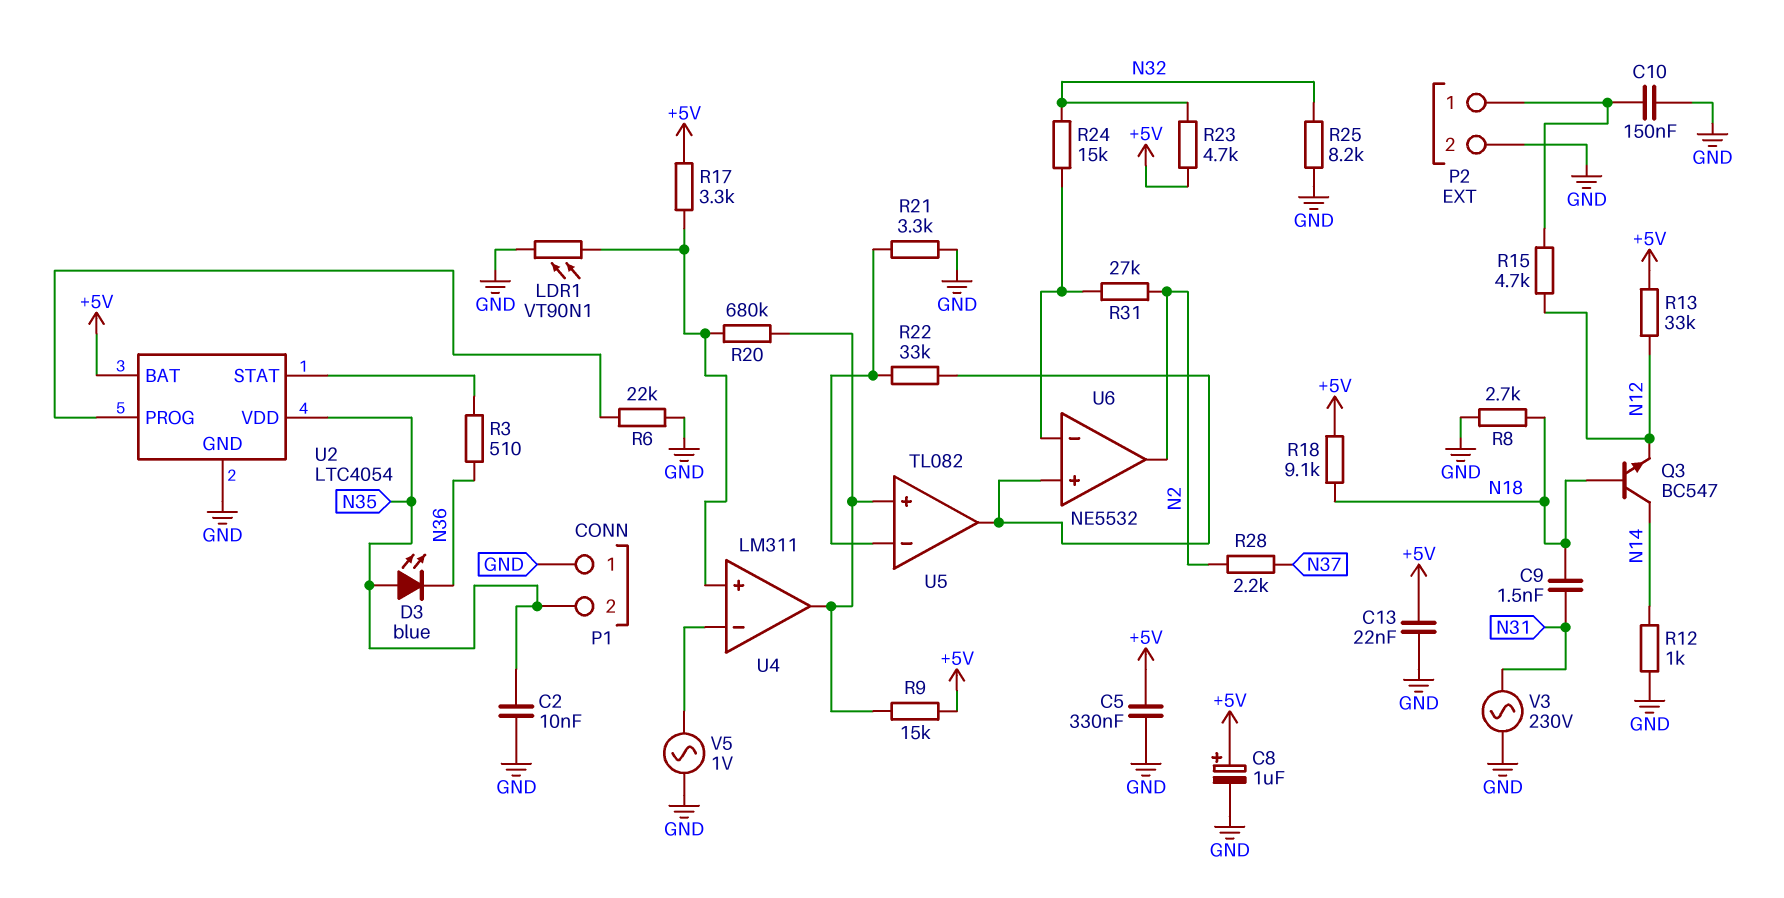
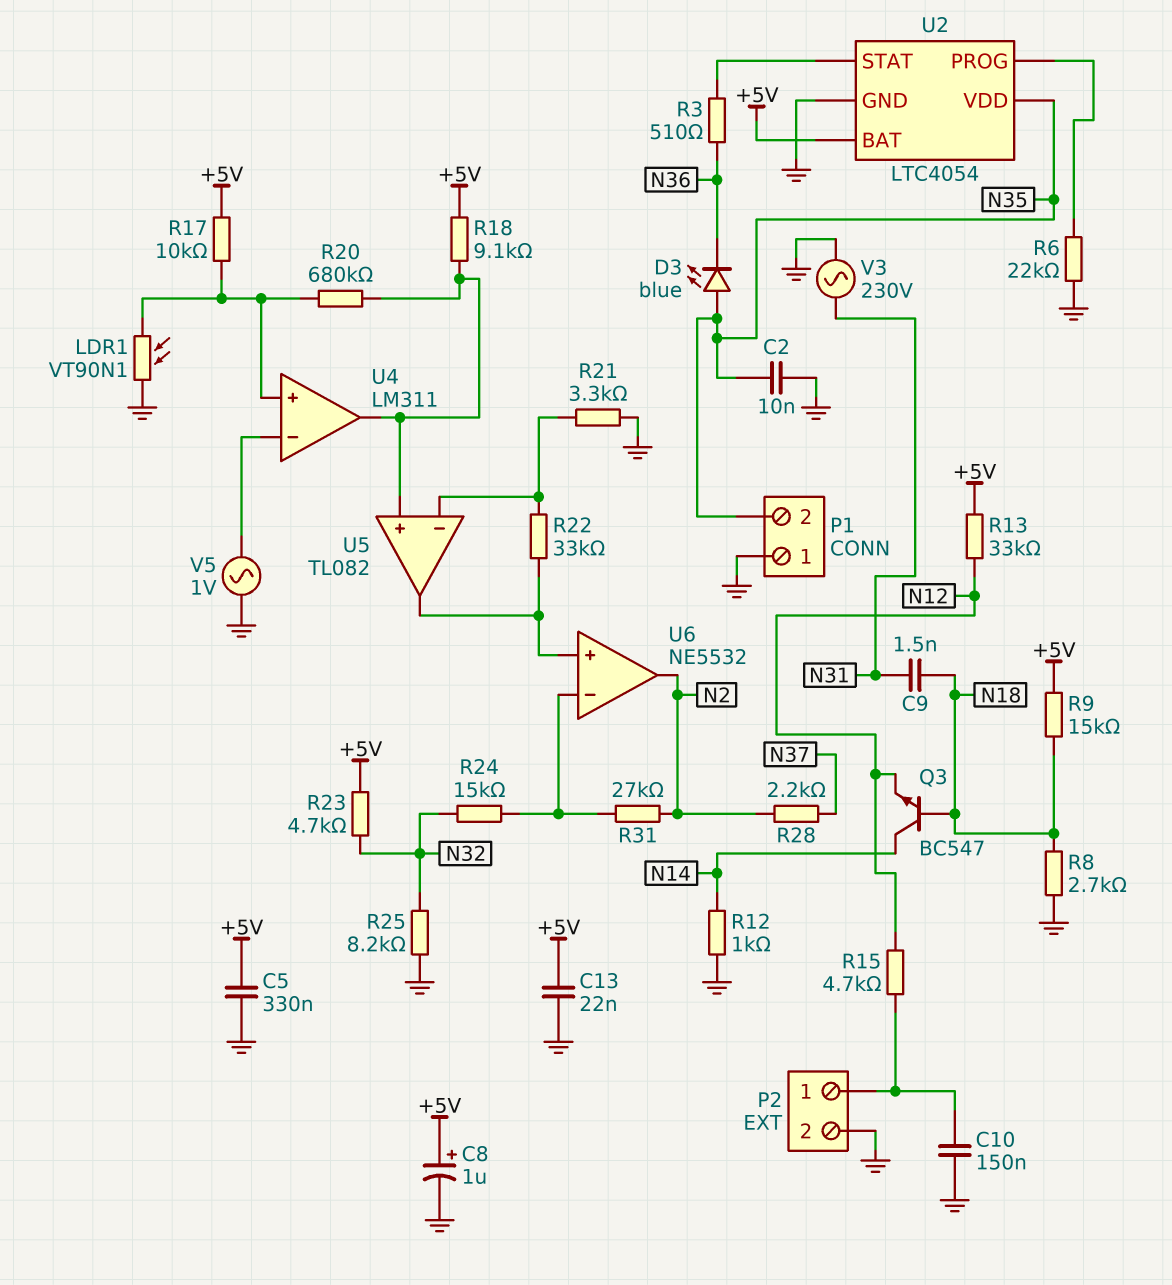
R9: 15k (+5V, U4/out) -> 15k (+5V, N18)
R17: 3.3k (+5V, U4/in+) -> 10k (+5V, U4/in+)
R18: 9.1k (+5V, N18) -> 9.1k (+5V, U4/out)

